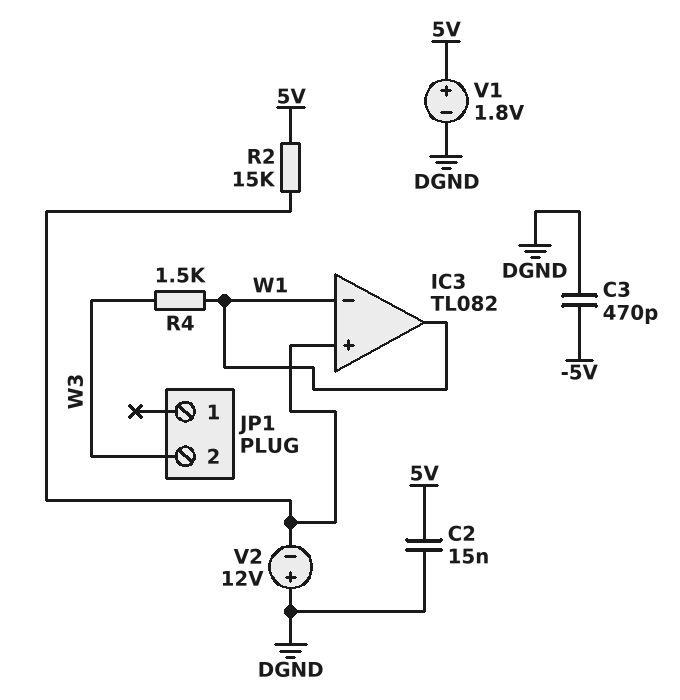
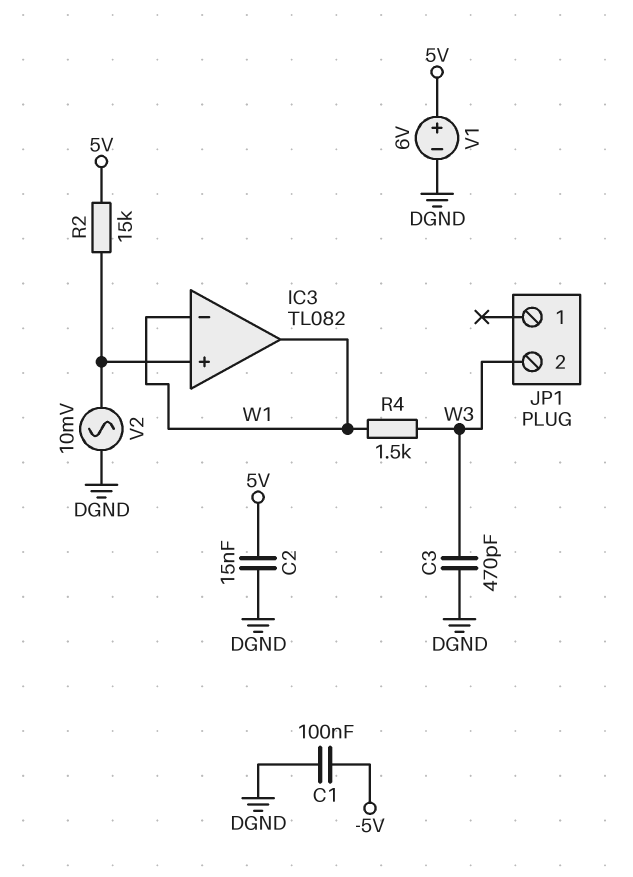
C1: none -> 100nF (-5V, DGND)
C3: 470pF (-5V, DGND) -> 470pF (DGND, W3)
V1: 1.8V (plus 5V, minus DGND) -> 6V (plus 5V, minus DGND)
V2: 12V (plus DGND, minus IC3/in+) -> AC 10mV (DGND, IC3/in+)

